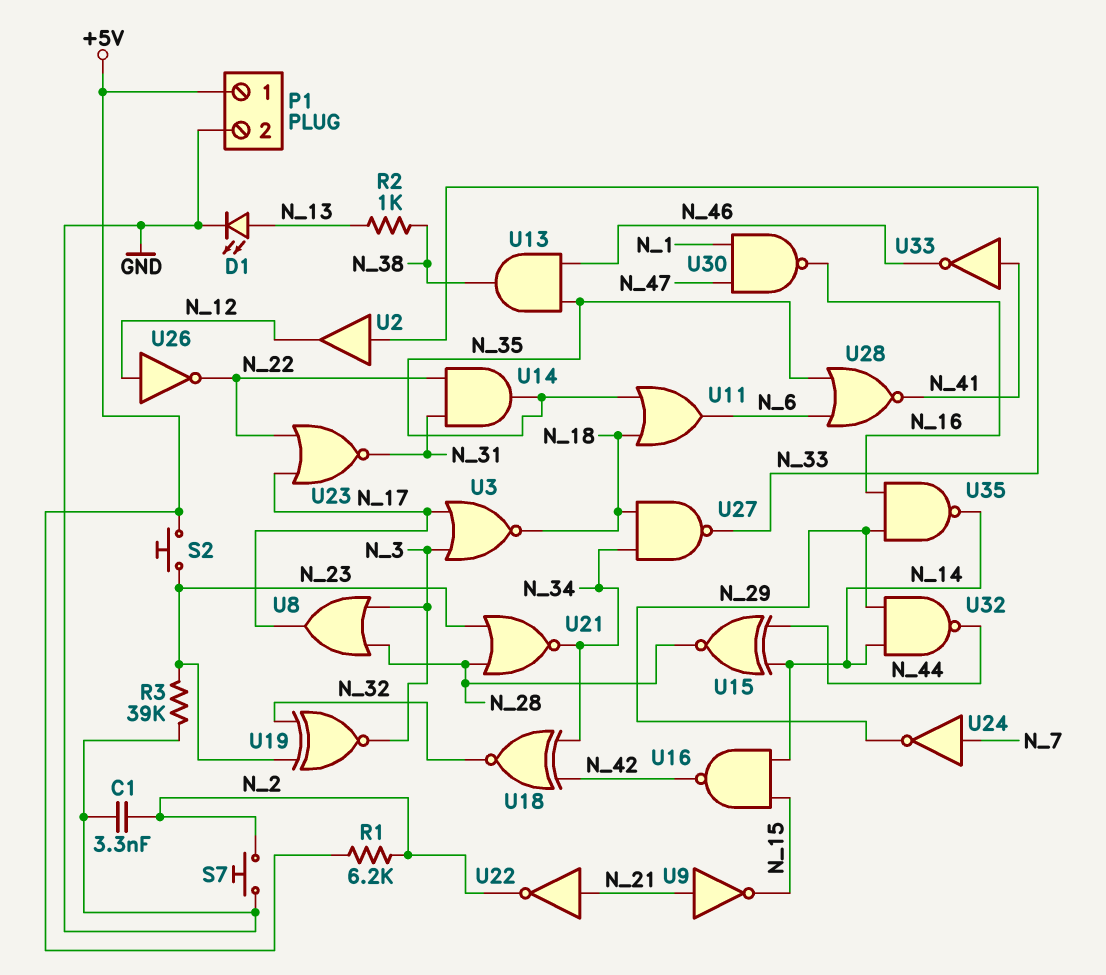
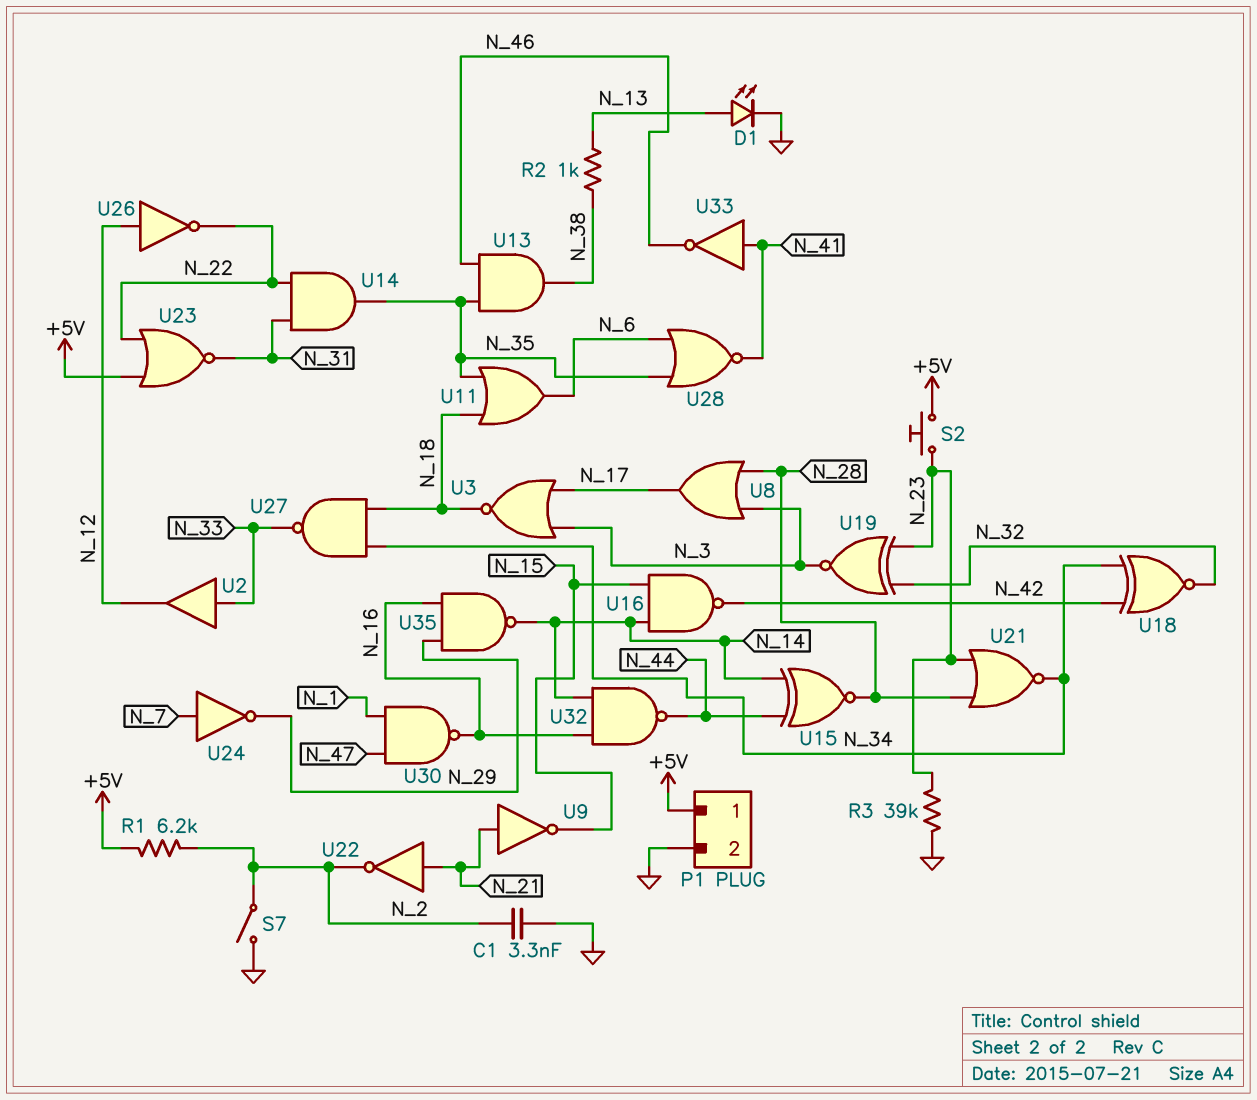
S7: button (GND, N_2) -> switch (GND, N_2)
U23: NOR (in N_17, in N_22, out N_31) -> NOR (in +5V, in N_22, out N_31)
U32: NAND (in N_14, in N_29, out N_44) -> NAND (in N_14, in N_16, out N_44)

